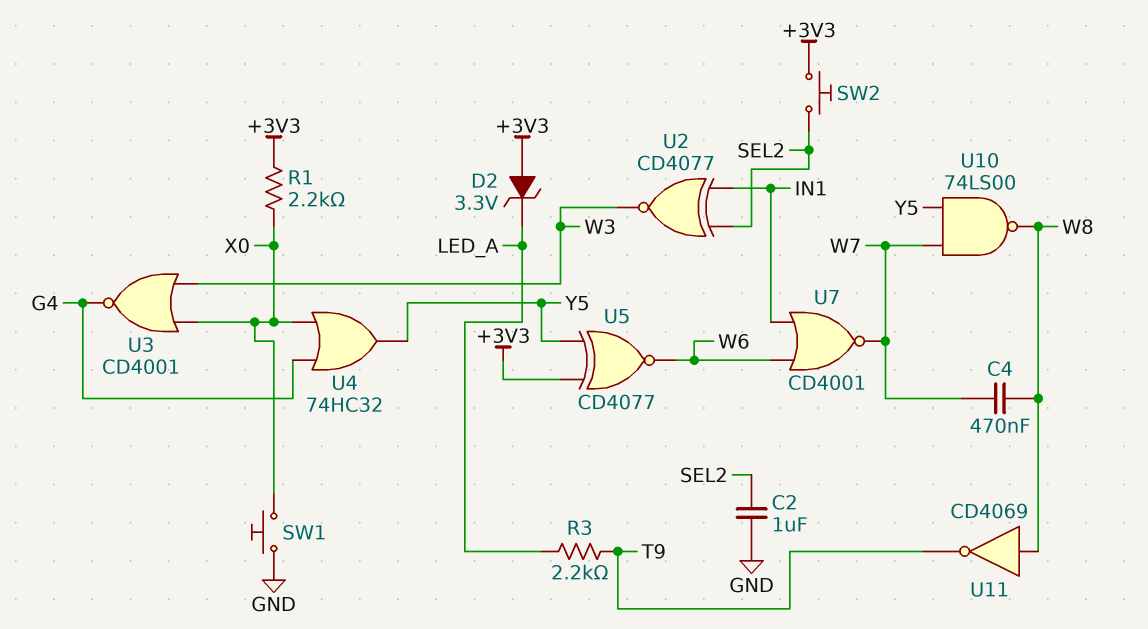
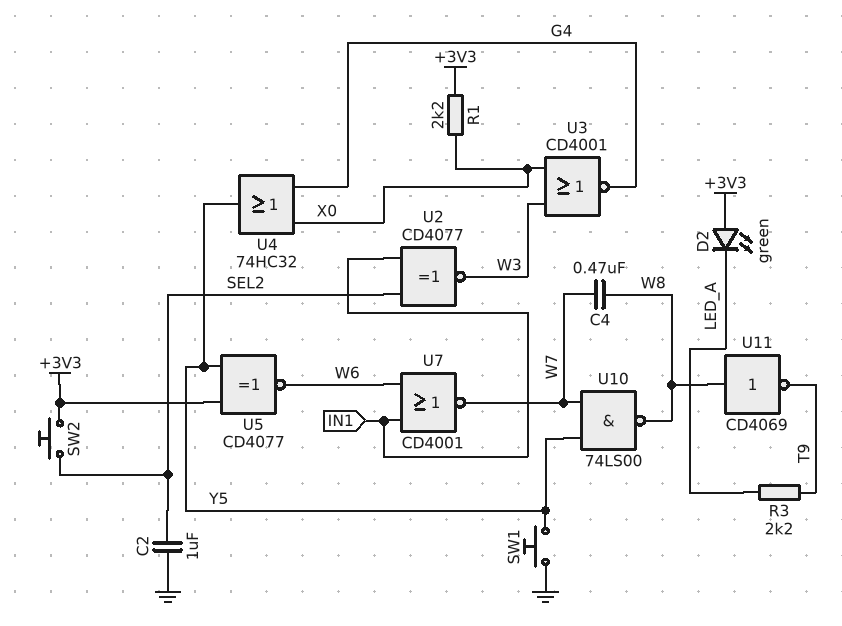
D2: zener 3.3V (A +3V3, K LED_A) -> LED green (A +3V3, K LED_A)
SW1: button (GND, X0) -> button (GND, Y5)

